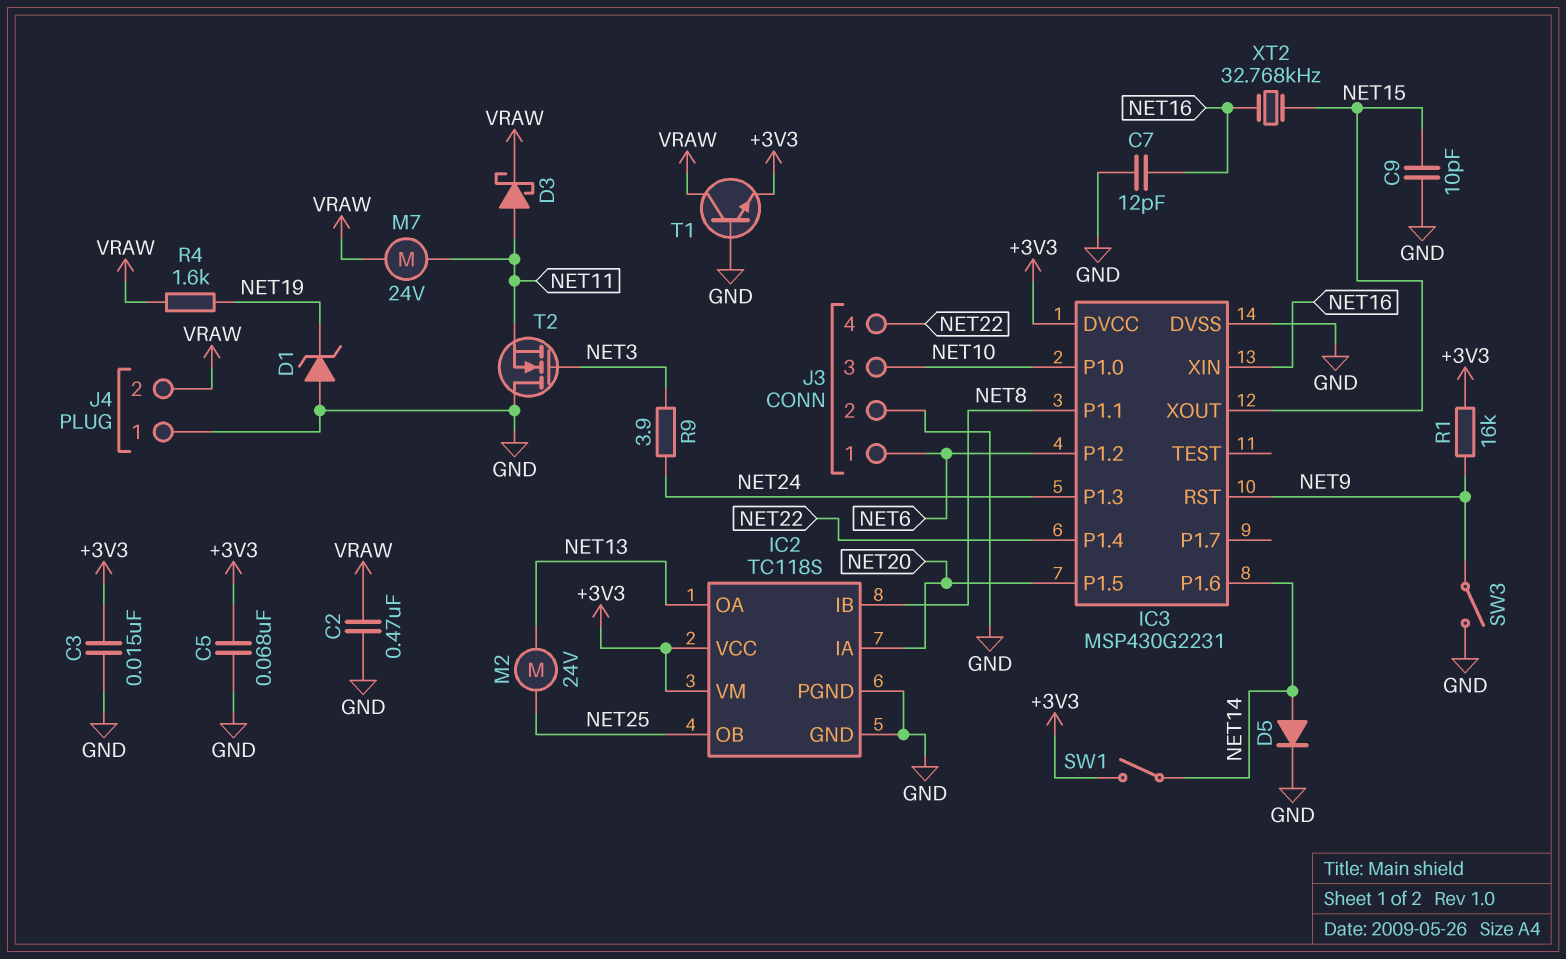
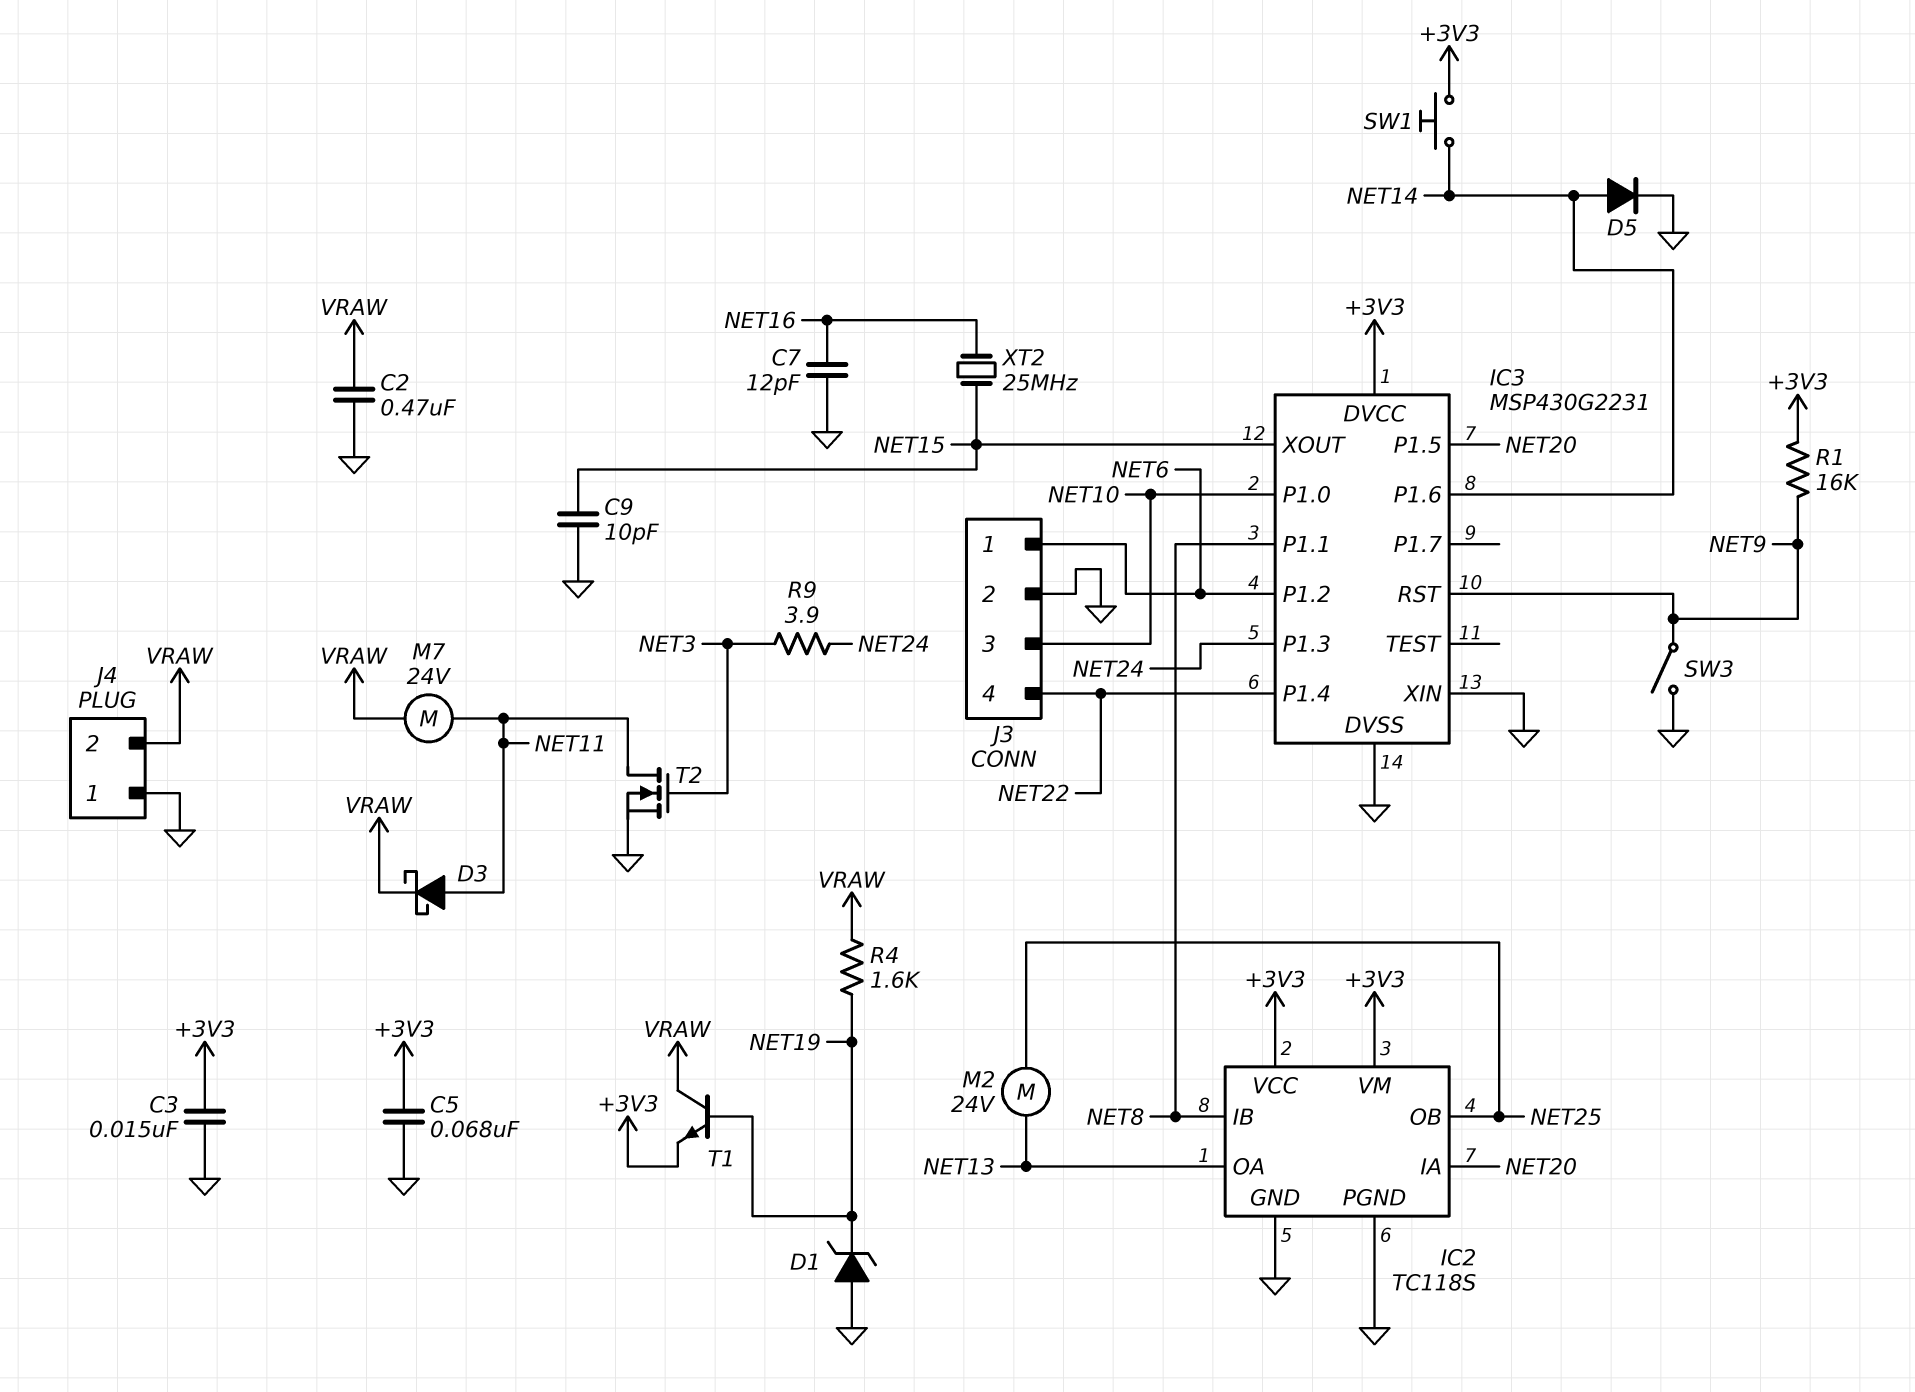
IC3 pin XIN: NET16 -> GND
SW1: switch (+3V3, NET14) -> button (+3V3, NET14)
T1: NPN (B GND, C VRAW, E +3V3) -> NPN (B NET19, C VRAW, E +3V3)
T2: NMOS (G NET3, D GND, S NET11) -> NMOS (G NET3, D NET11, S GND)
XT2: 32.768kHz (NET15, NET16) -> 25MHz (NET15, NET16)

